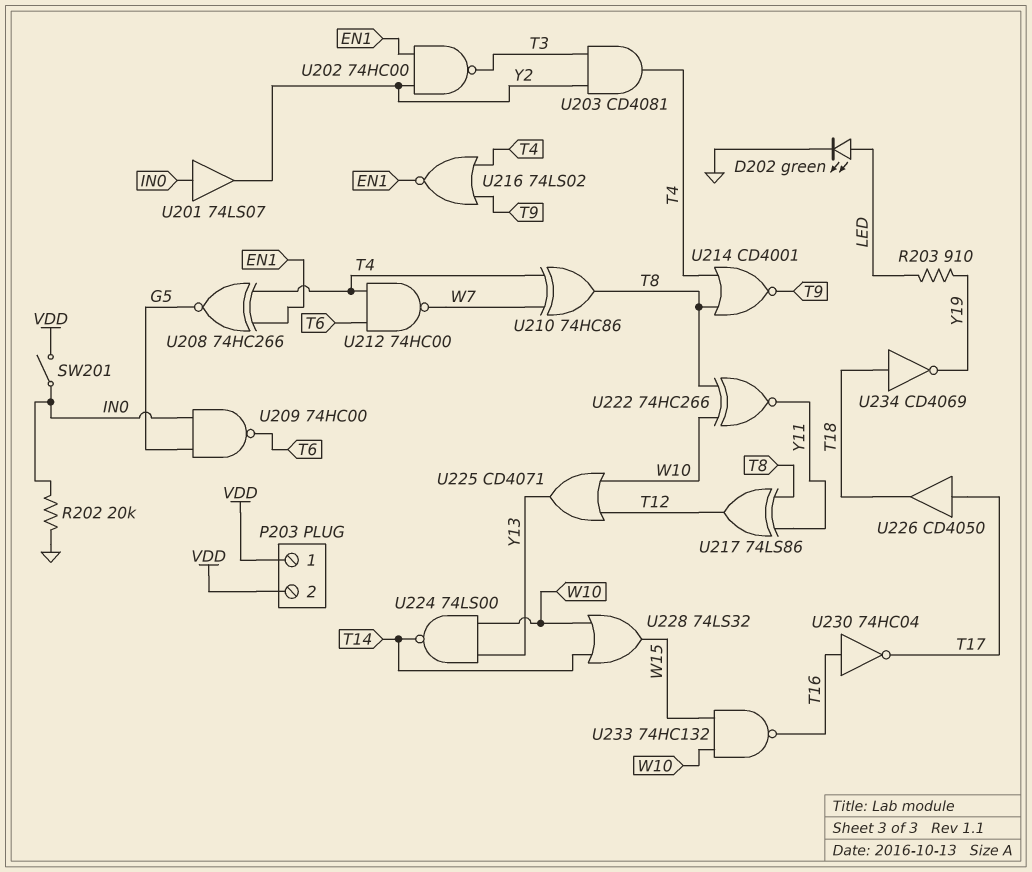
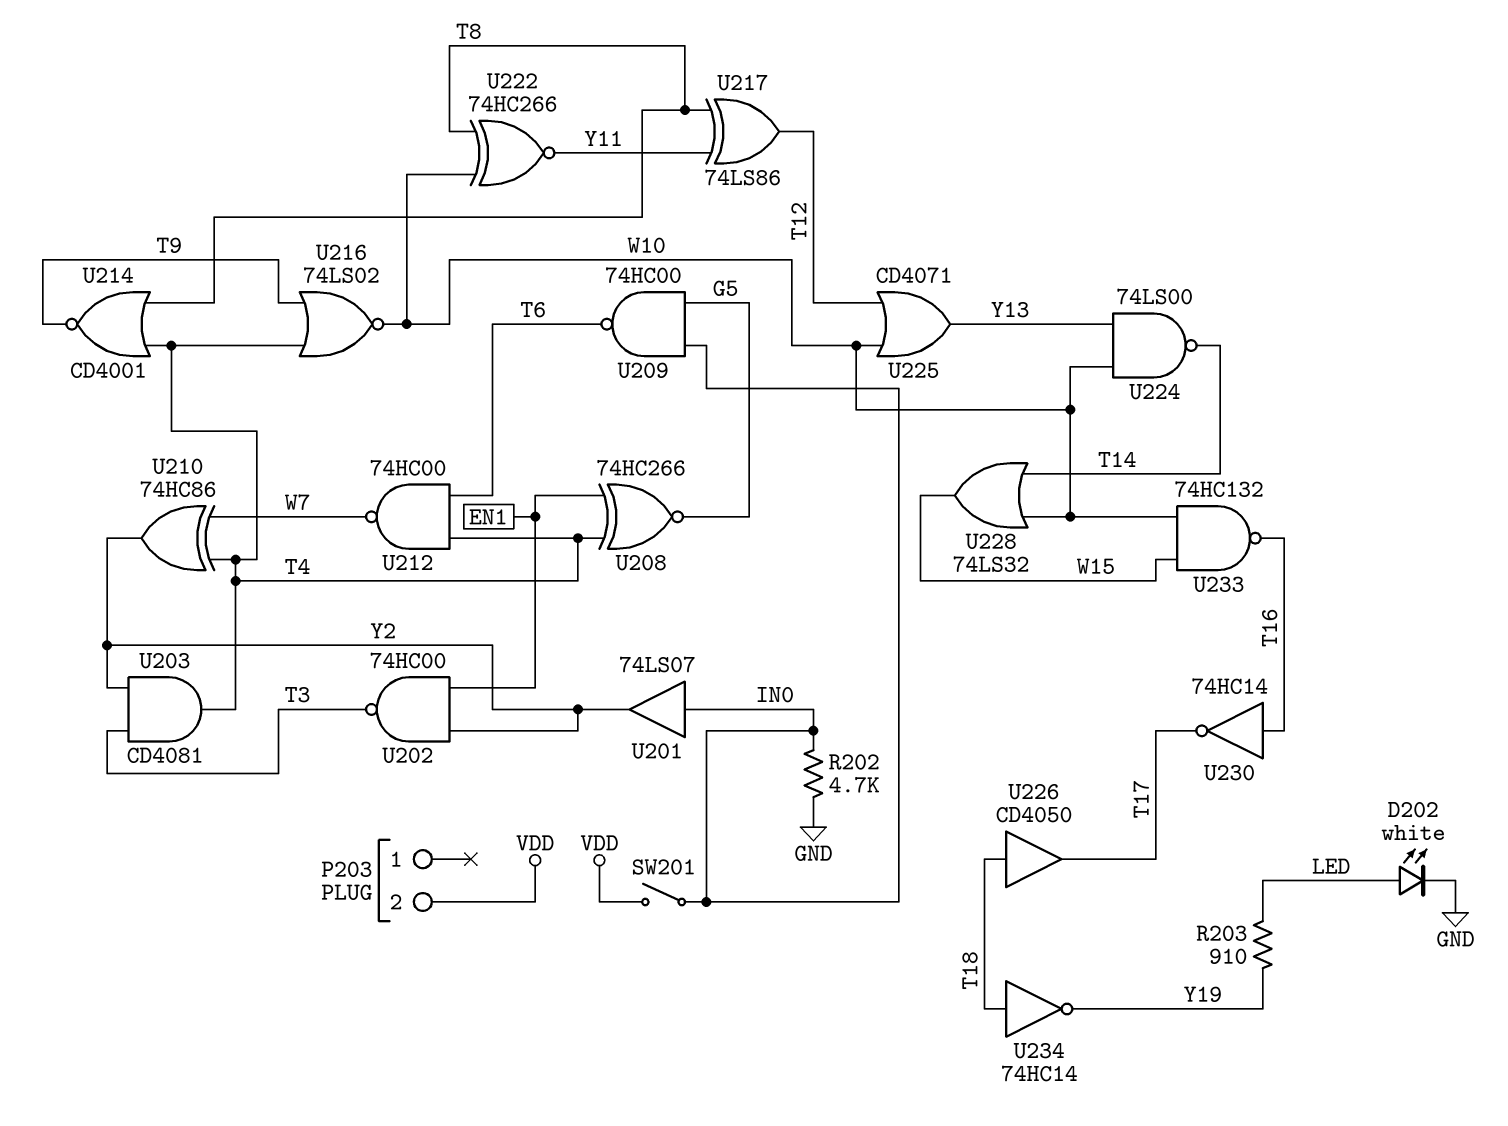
D202: LED green (A LED, K GND) -> LED white (A LED, K GND)
P203 pin 1: VDD -> none
R202: 20k (GND, IN0) -> 4.7k (GND, IN0)
U210: XOR 74HC86 (in T4, in W7, out T8) -> XOR 74HC86 (in T4, in W7, out Y2)
U216: NOR 74LS02 (in T4, in T9, out EN1) -> NOR 74LS02 (in T4, in T9, out W10)
U226: buffer CD4050 (in T17, out T18) -> buffer CD4050 (in T18, out T17)
U230: NOT 74HC04 (in T16, out T17) -> NOT 74HC14 (in T16, out T17)
U234: NOT CD4069 (in T18, out Y19) -> NOT 74HC14 (in T18, out Y19)

